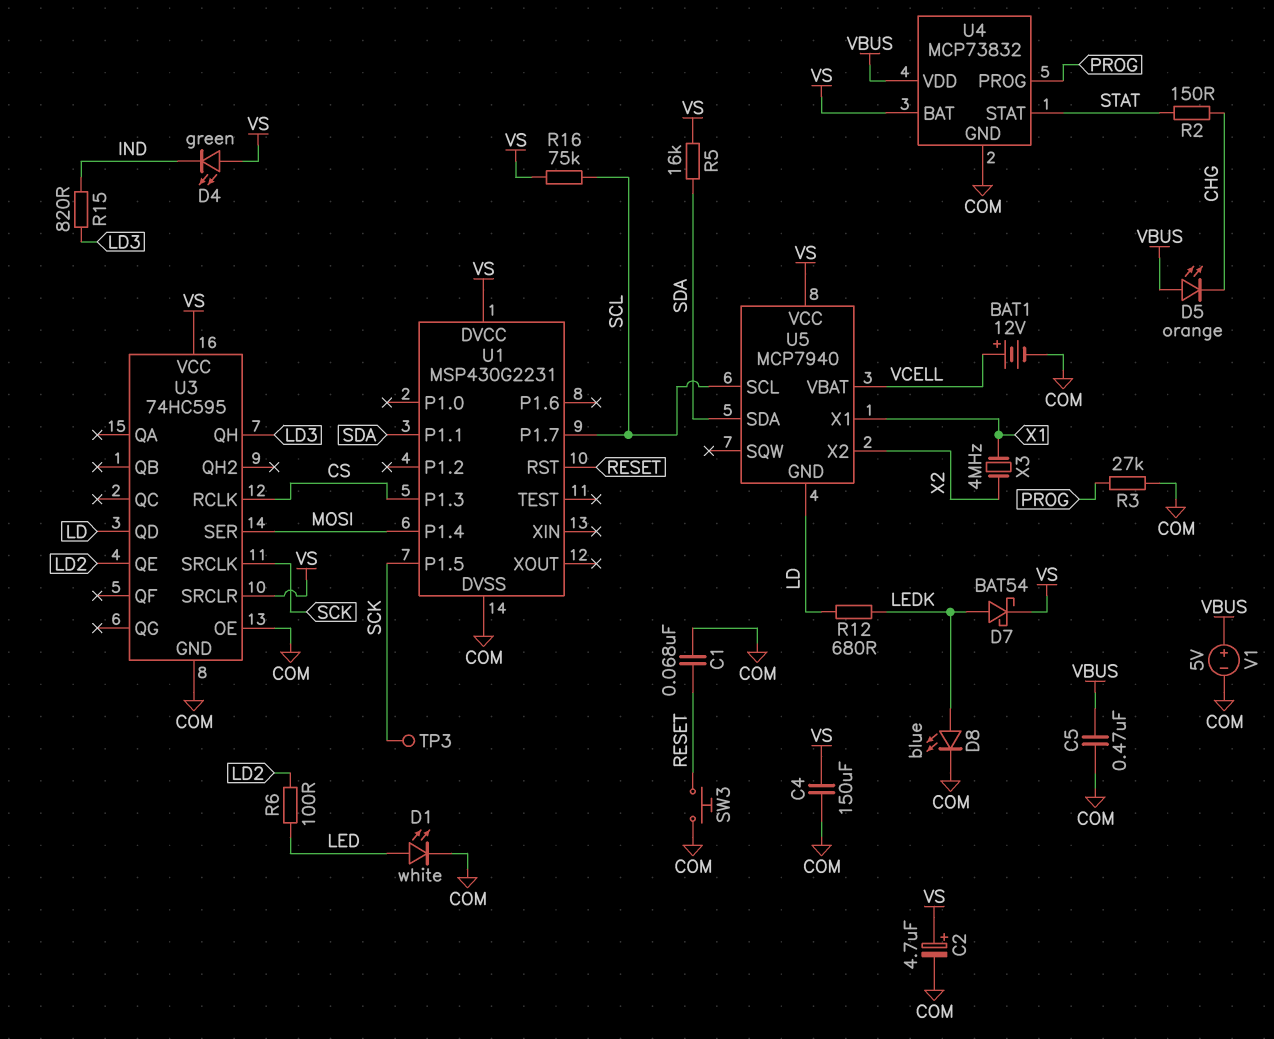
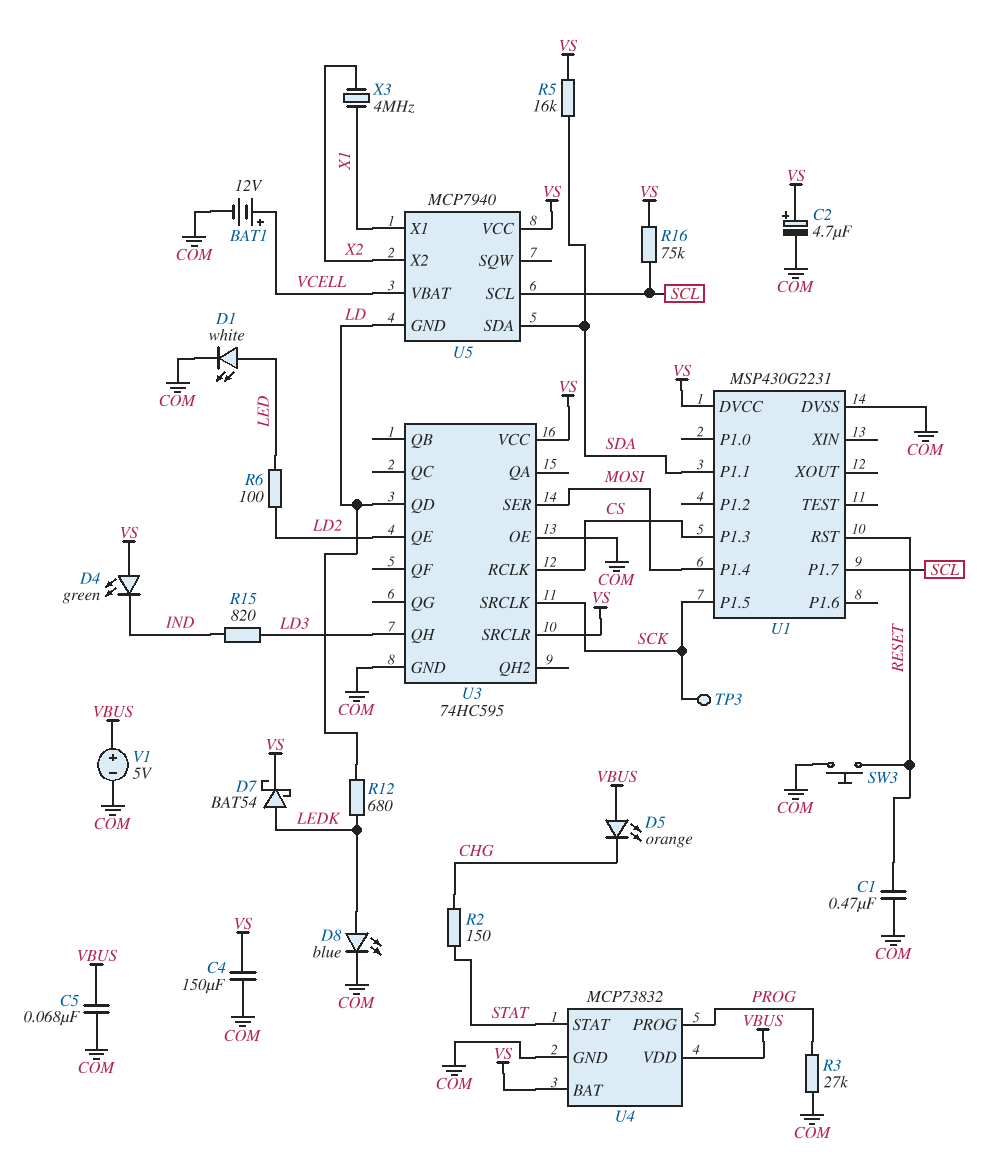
C1: 68nF (COM, RESET) -> 470nF (COM, RESET)
C5: 470nF (COM, VBUS) -> 68nF (COM, VBUS)

